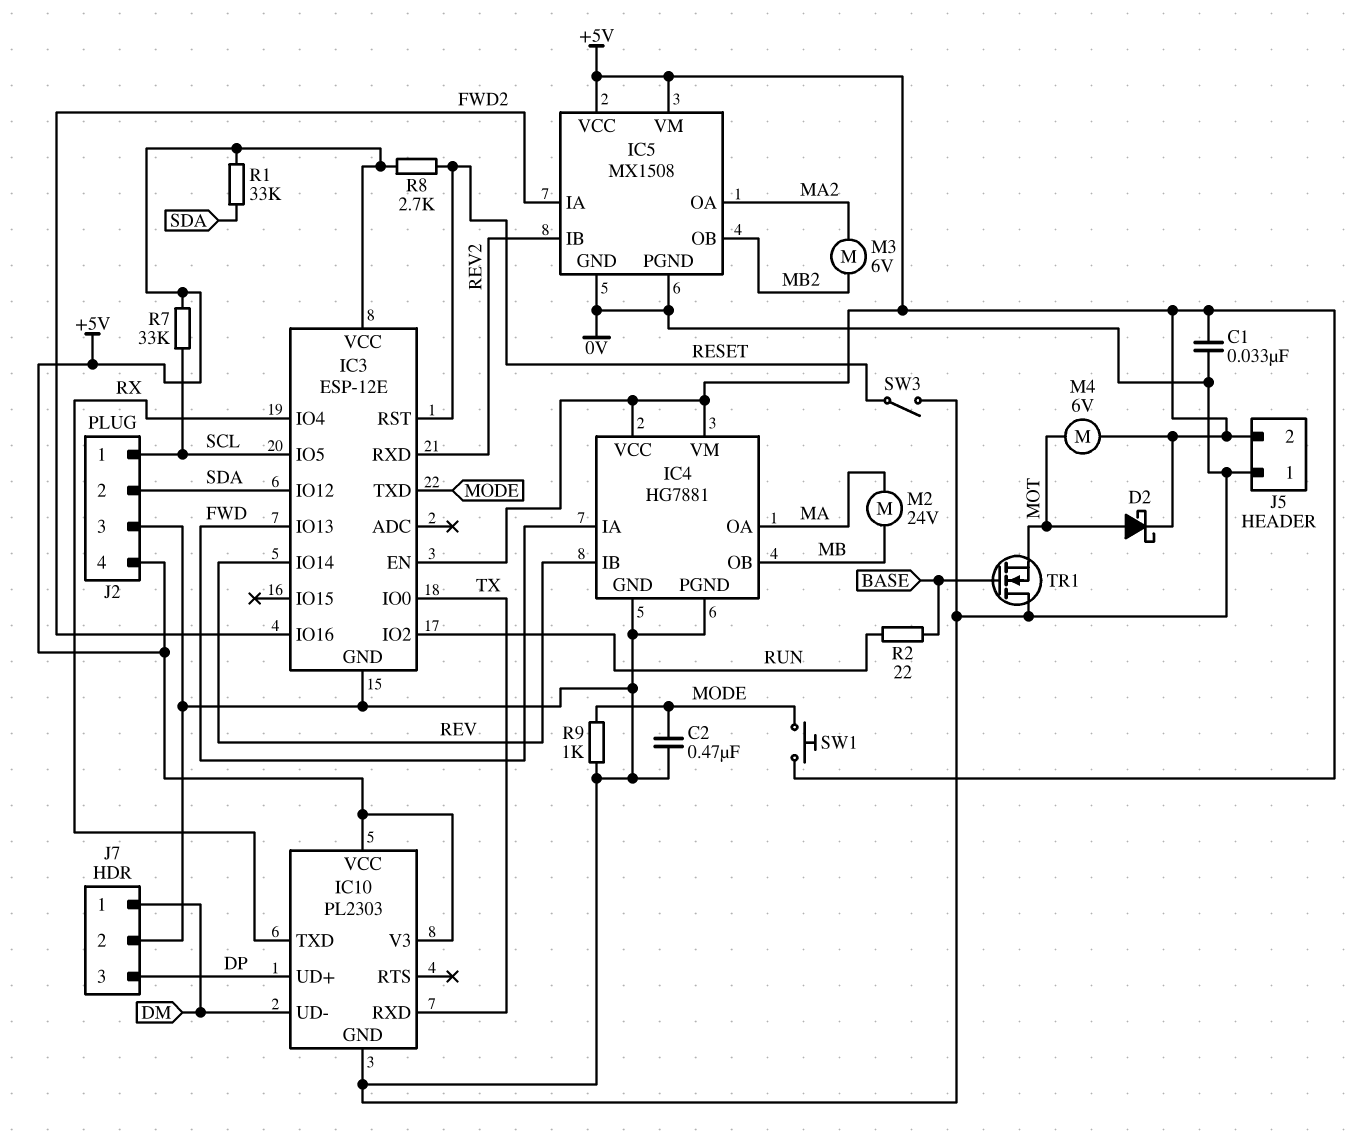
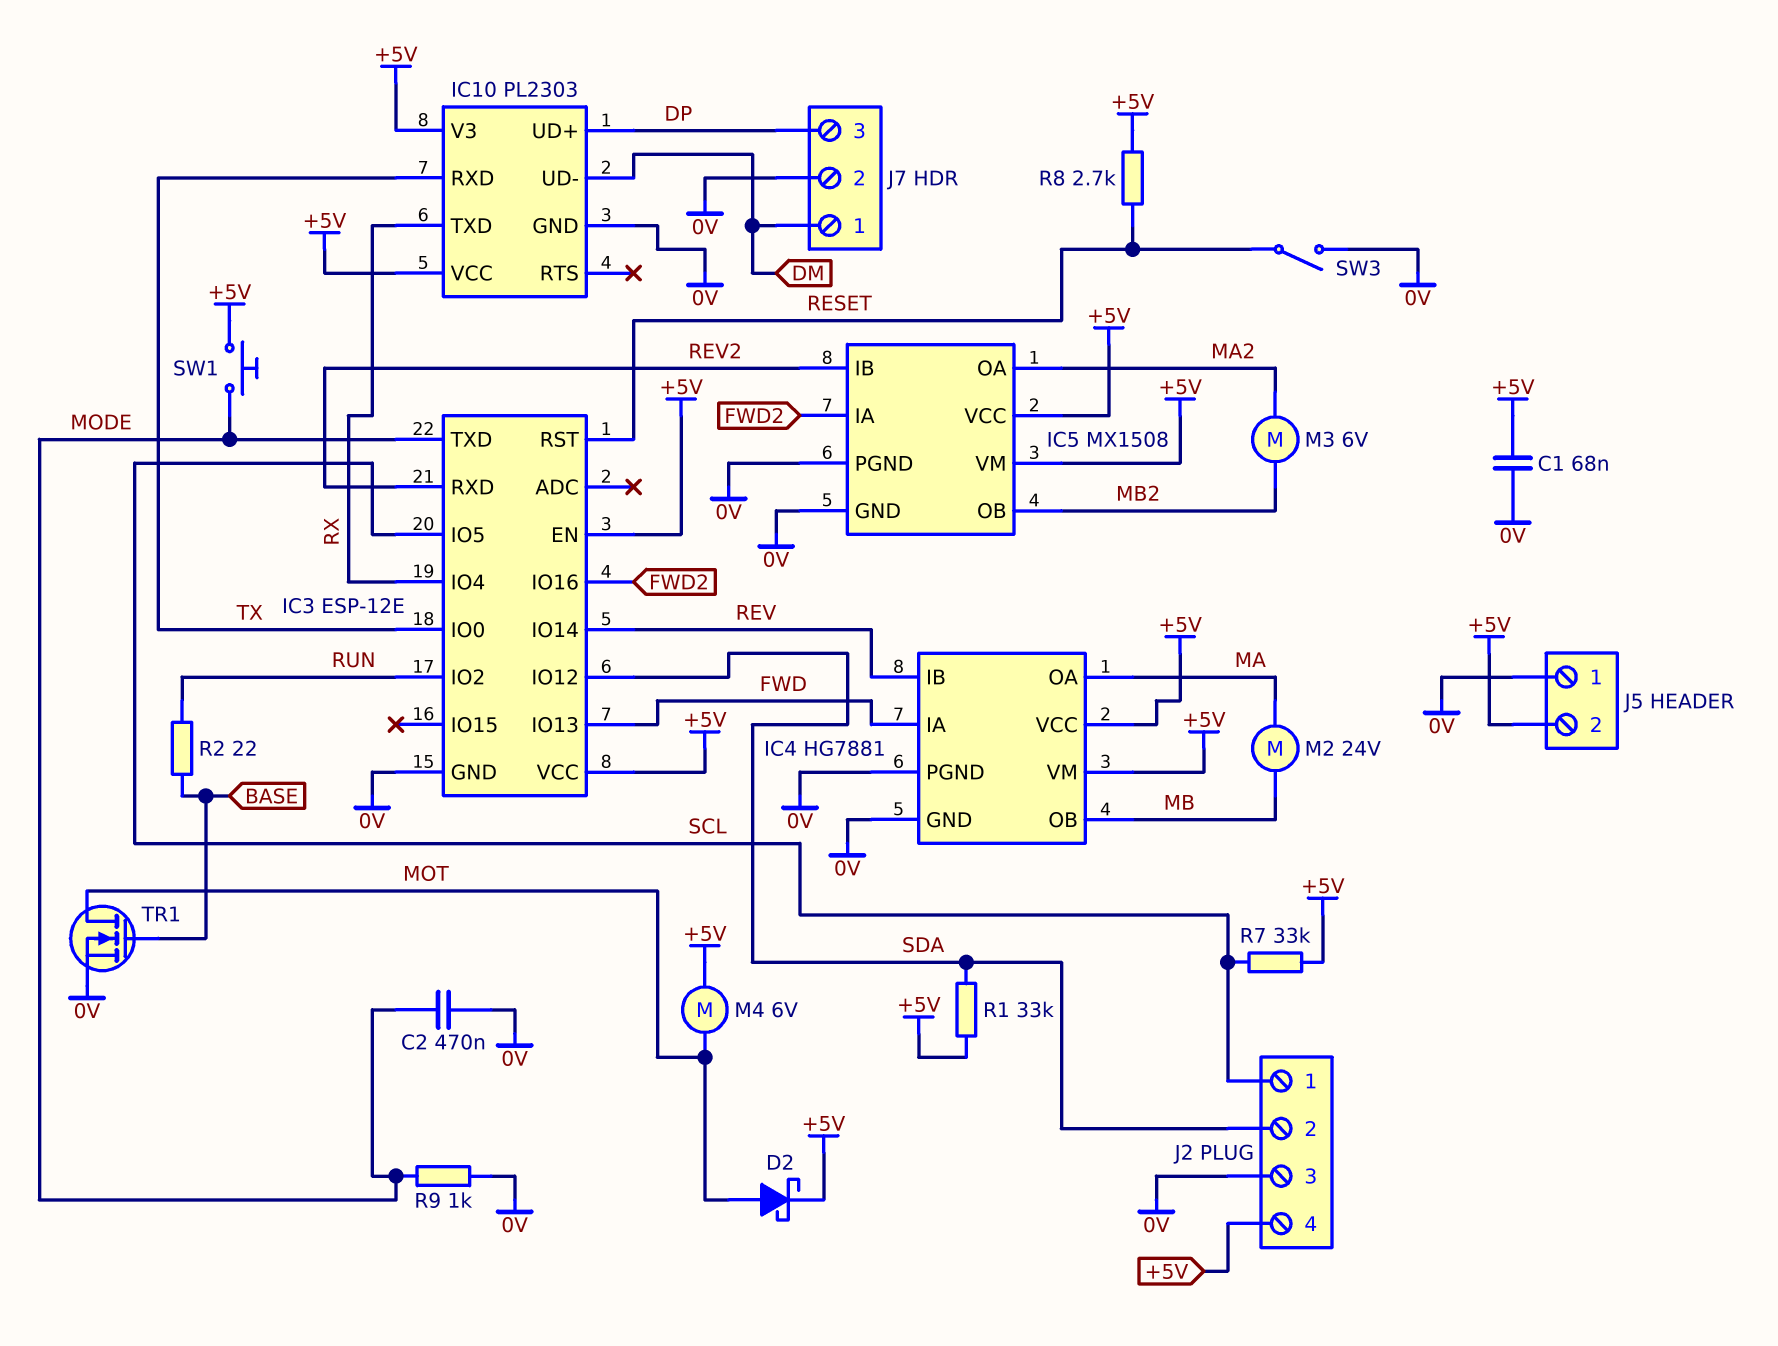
C1: 33nF (+5V, 0V) -> 68nF (+5V, 0V)
TR1: NMOS (G BASE, D 0V, S MOT) -> NMOS (G BASE, D MOT, S 0V)

